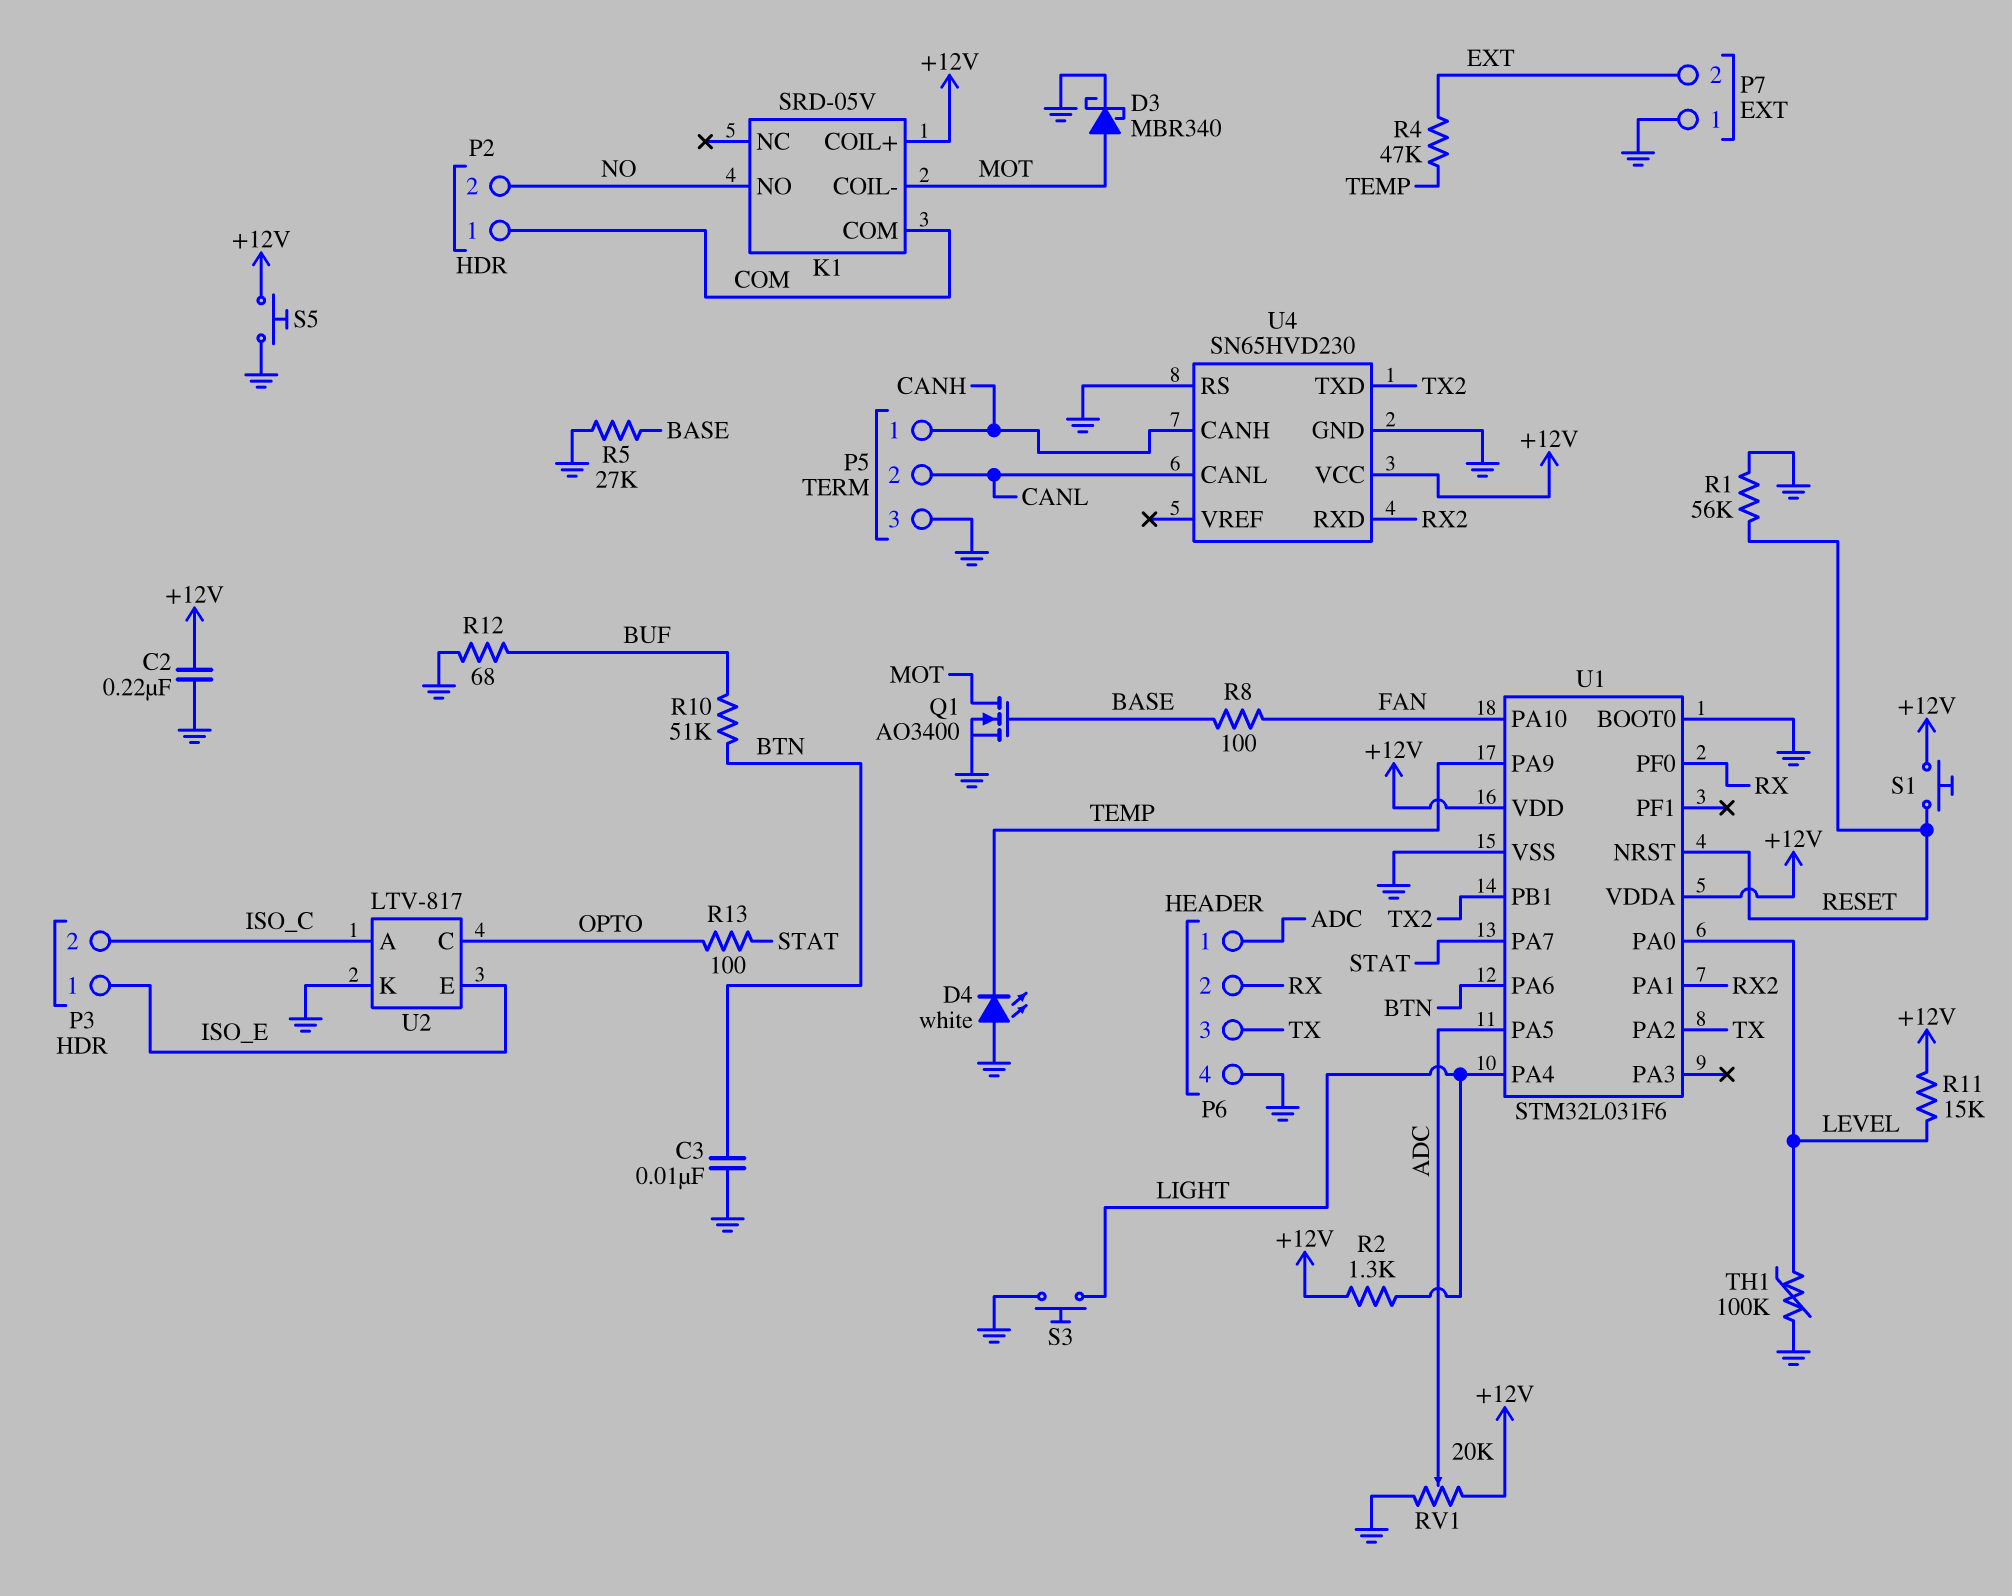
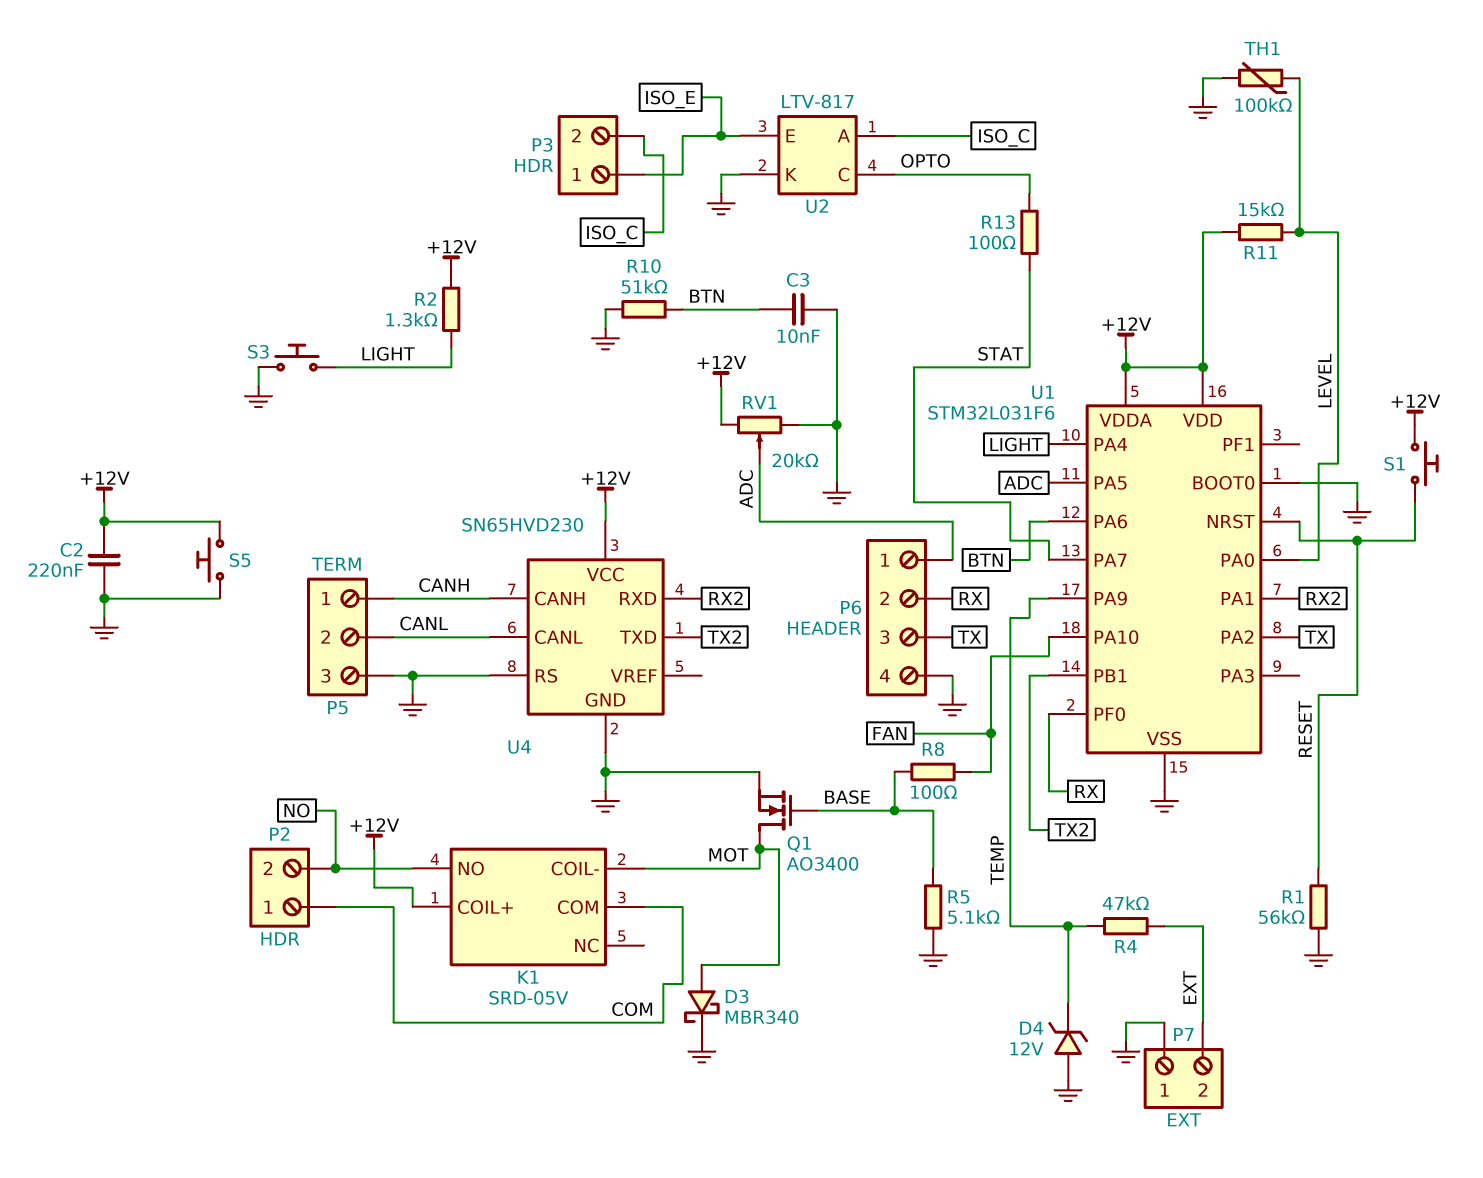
D4: LED white (A GND, K TEMP) -> zener 12V (A GND, K TEMP)
R5: 27k (BASE, GND) -> 5.1k (BASE, GND)
R10: 51k (BTN, BUF) -> 51k (BTN, GND)
R12: 68 (BUF, GND) -> none

